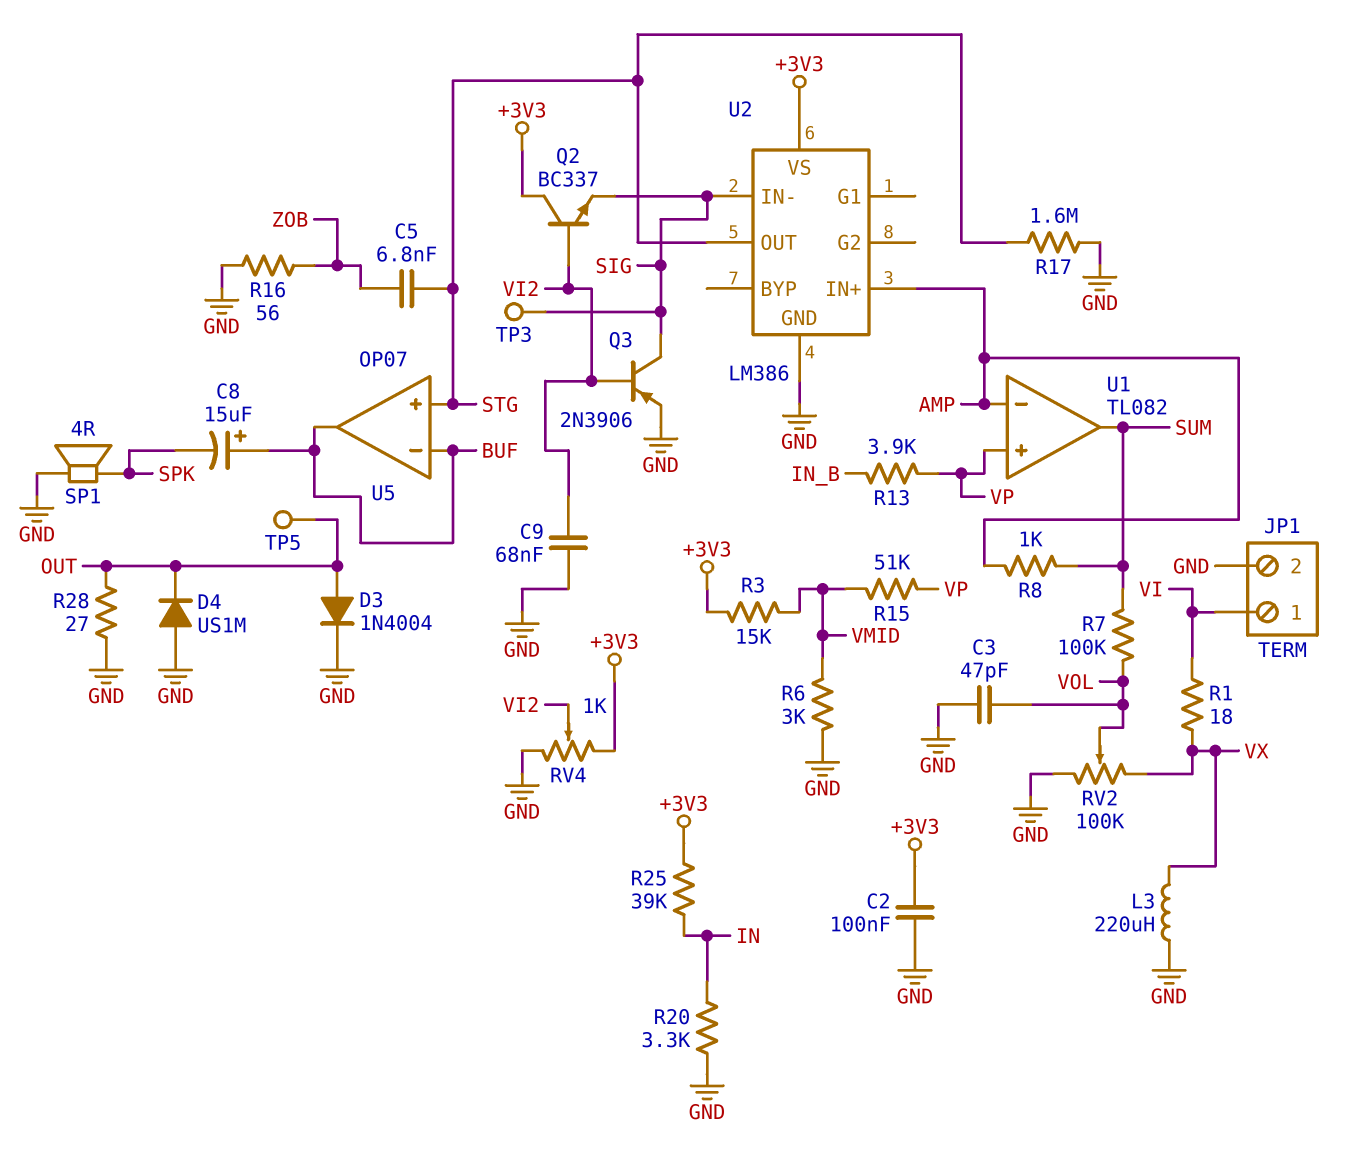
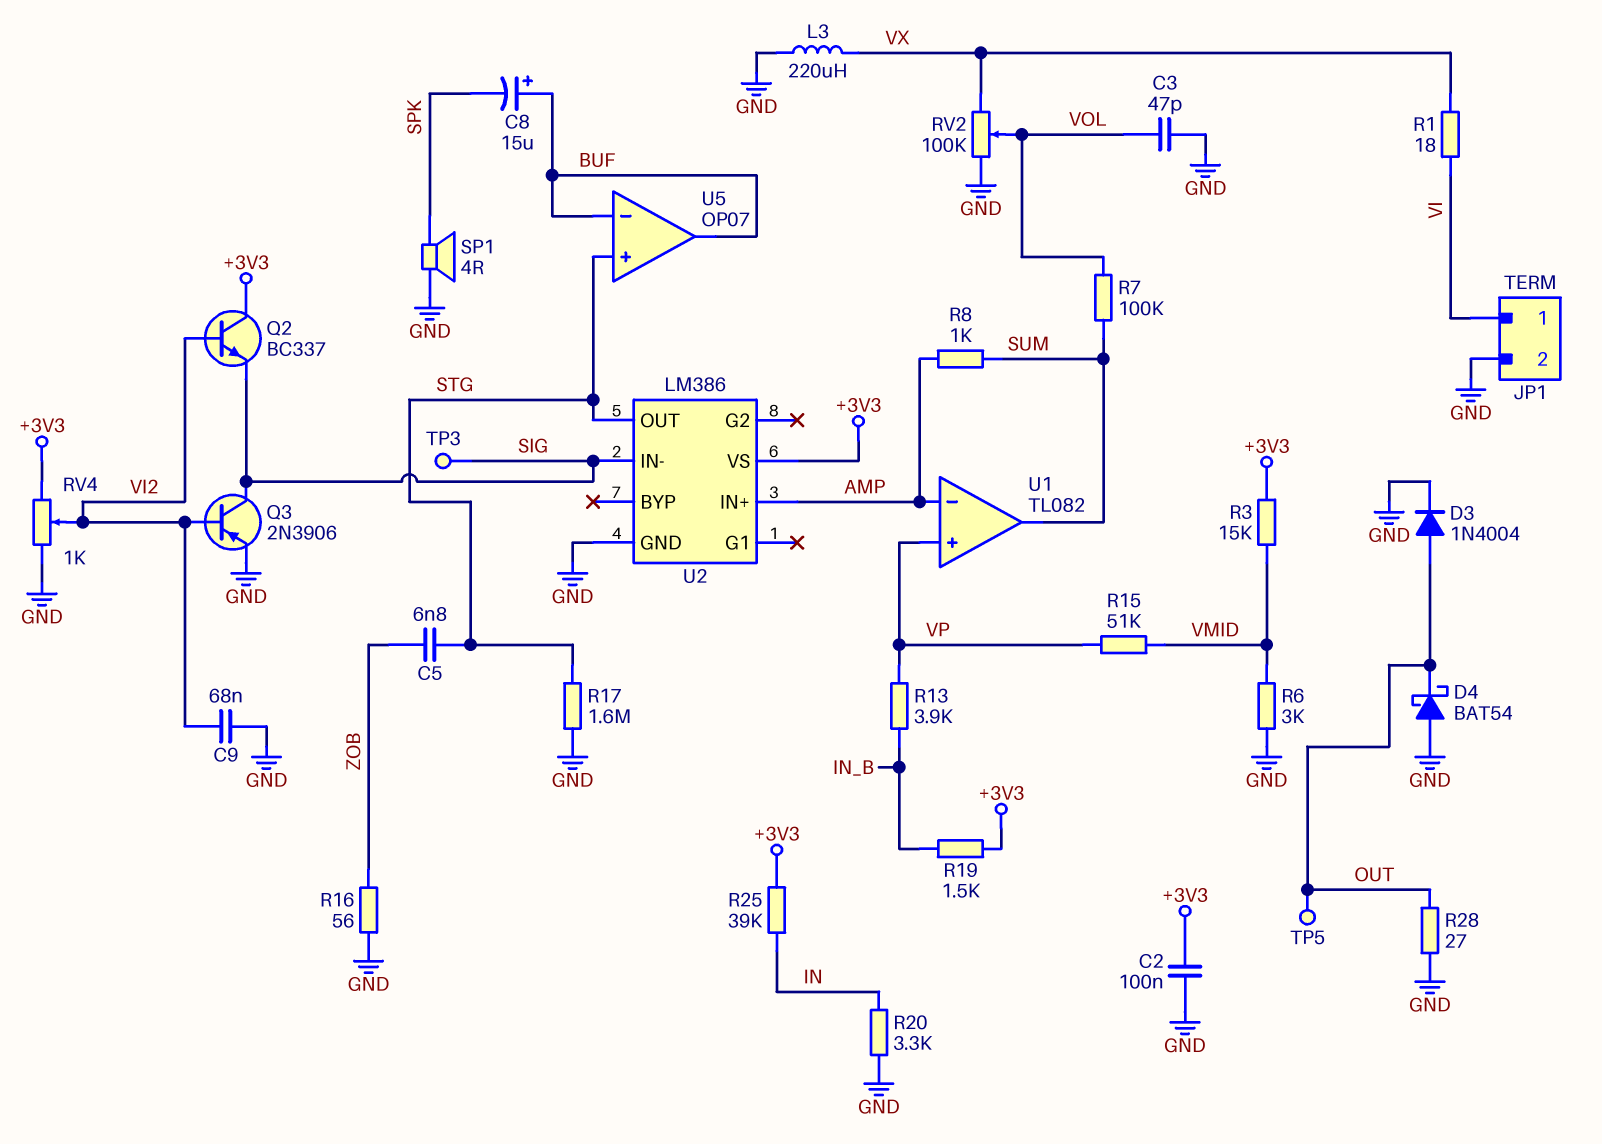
D4: diode US1M (A GND, K OUT) -> schottky BAT54 (A GND, K OUT)
R19: none -> 1.5k (+3V3, IN_B)

